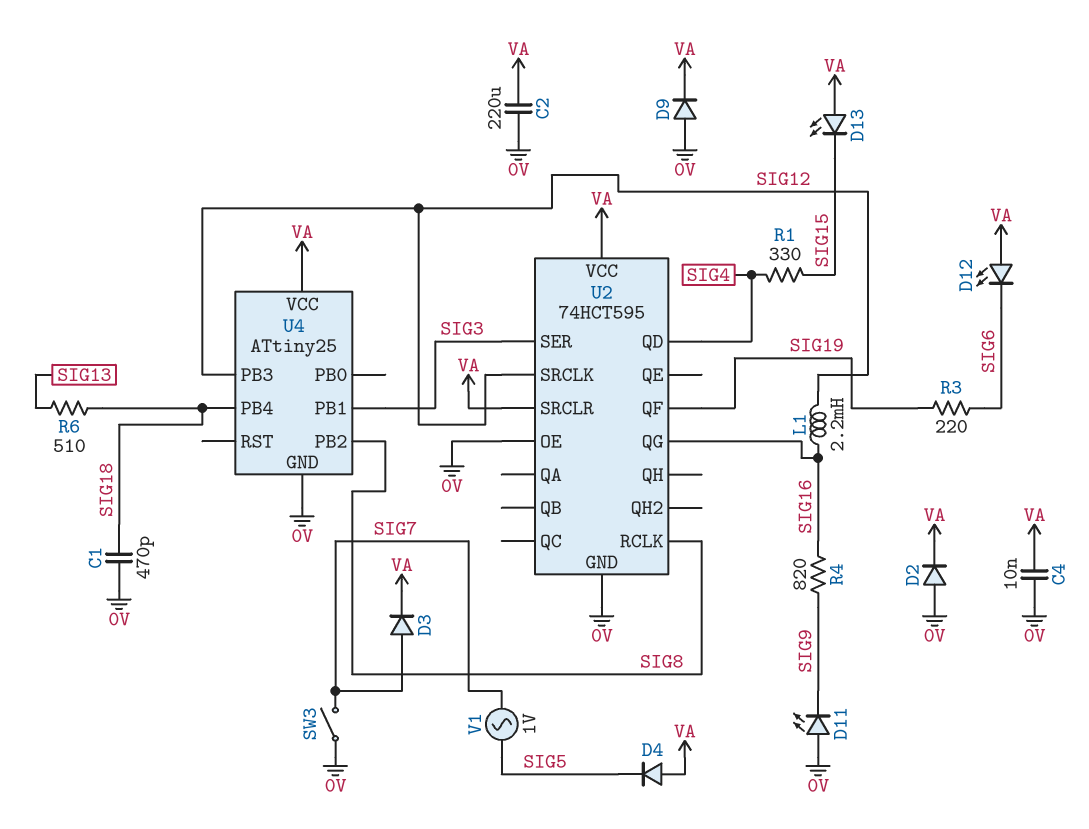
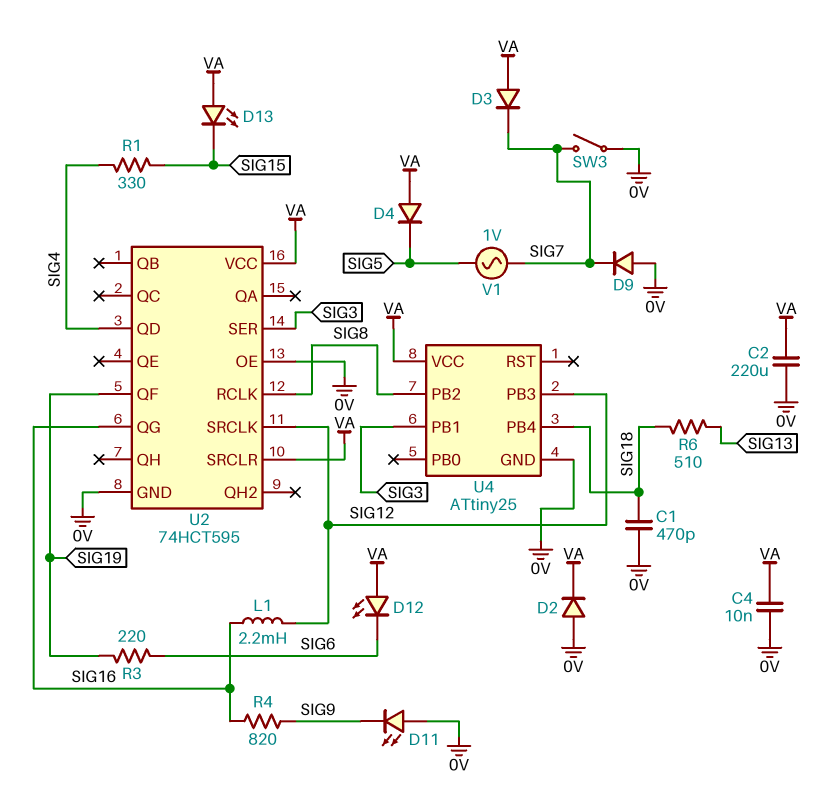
D3: diode (A SIG7, K VA) -> diode (A VA, K SIG7)
D9: diode (A 0V, K VA) -> diode (A 0V, K SIG7)

